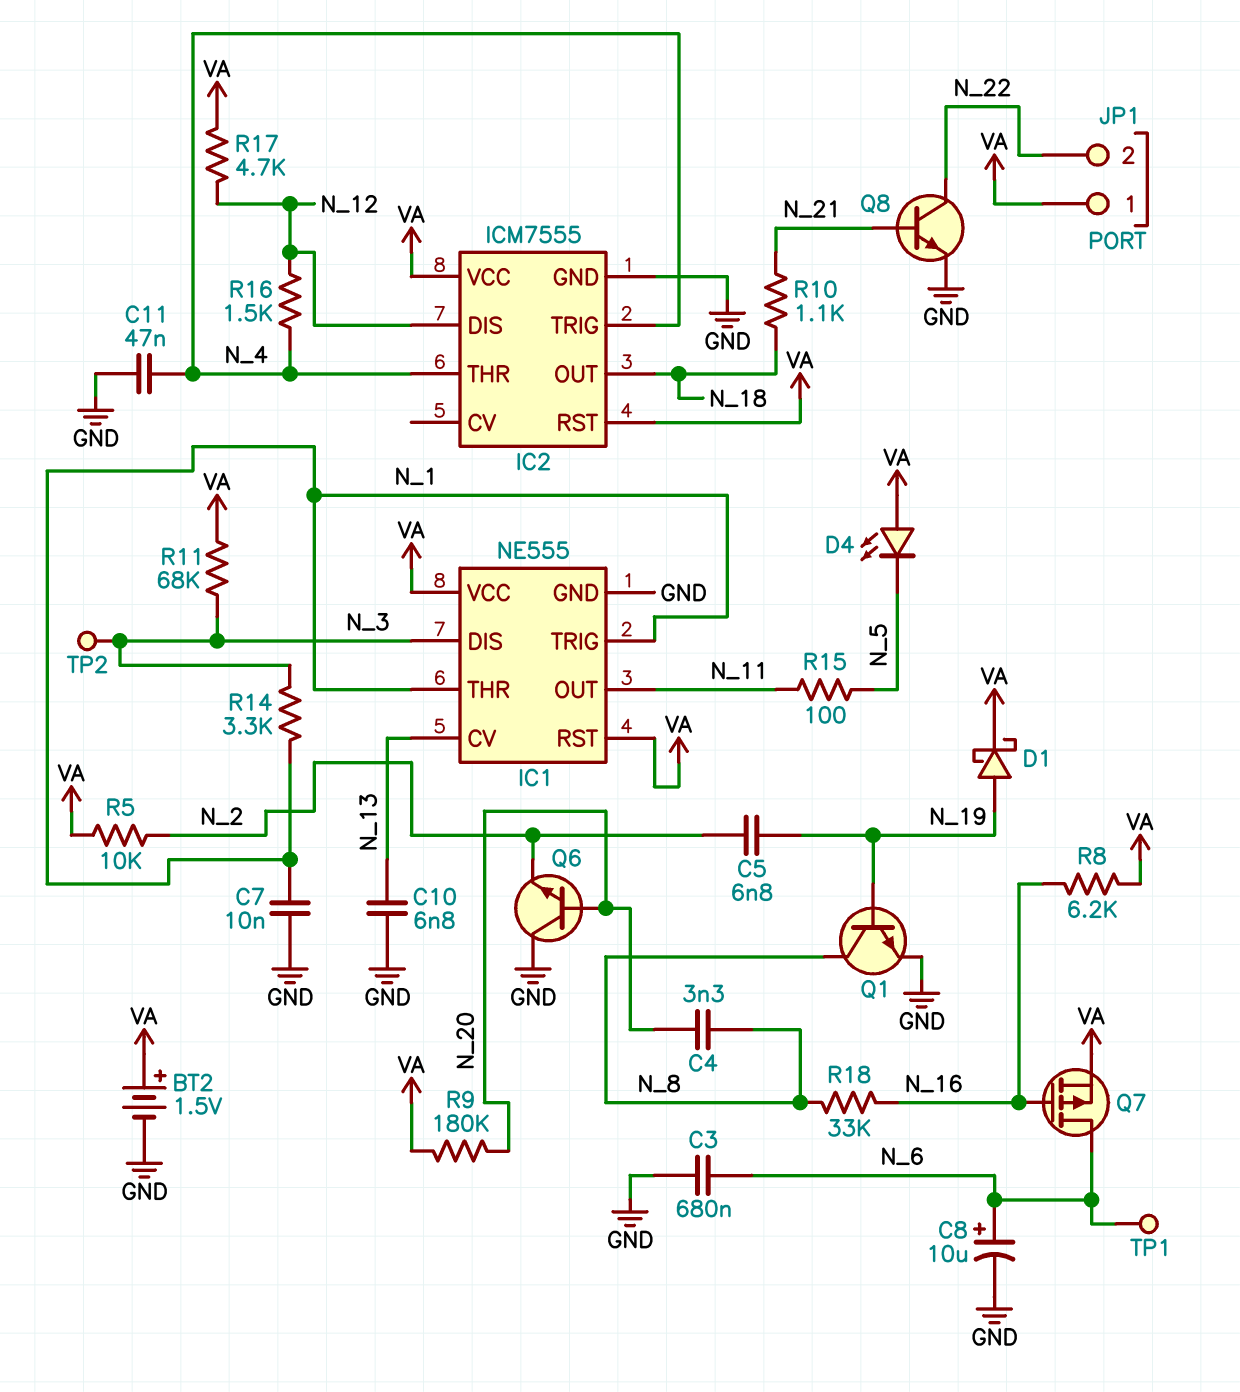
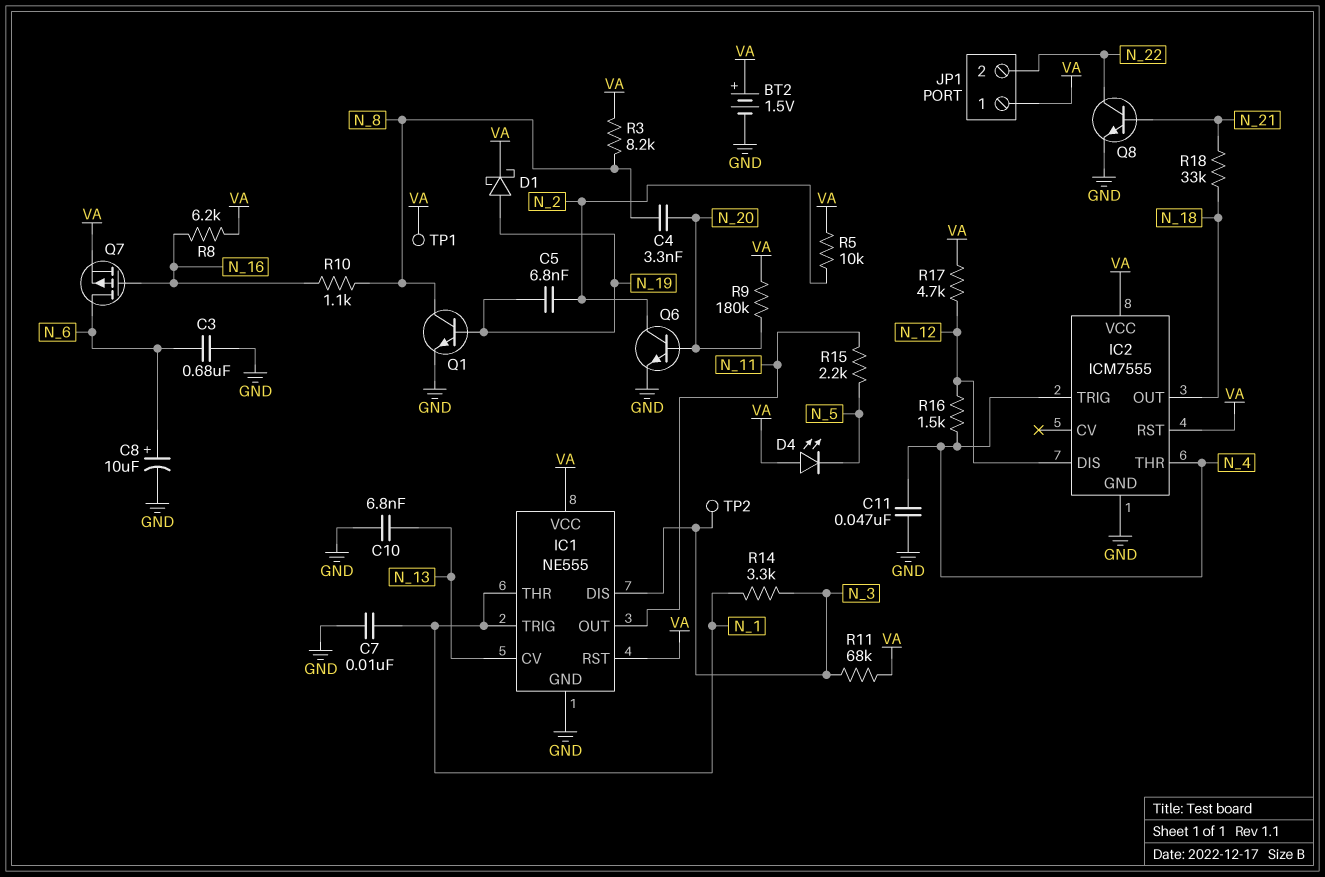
Q6: NPN (B N_20, C GND, E N_2) -> NPN (B N_20, C N_2, E GND)
R3: none -> 8.2k (N_8, VA)
R10: 1.1k (N_18, N_21) -> 1.1k (N_8, N_16)
R15: 100 (N_5, N_11) -> 2.2k (N_5, N_11)
R18: 33k (N_8, N_16) -> 33k (N_18, N_21)
TP1: test point (N_6) -> test point (VA)

